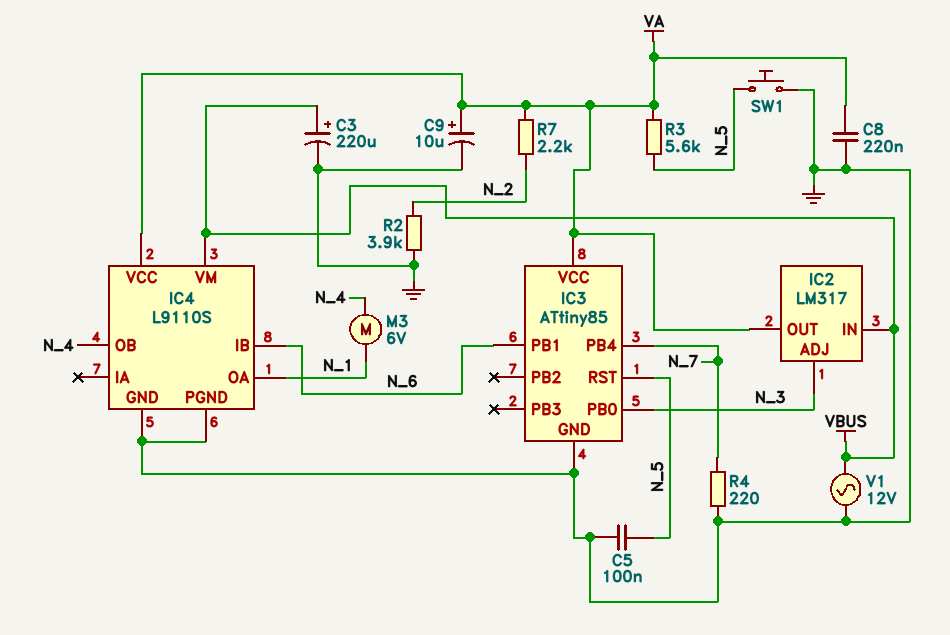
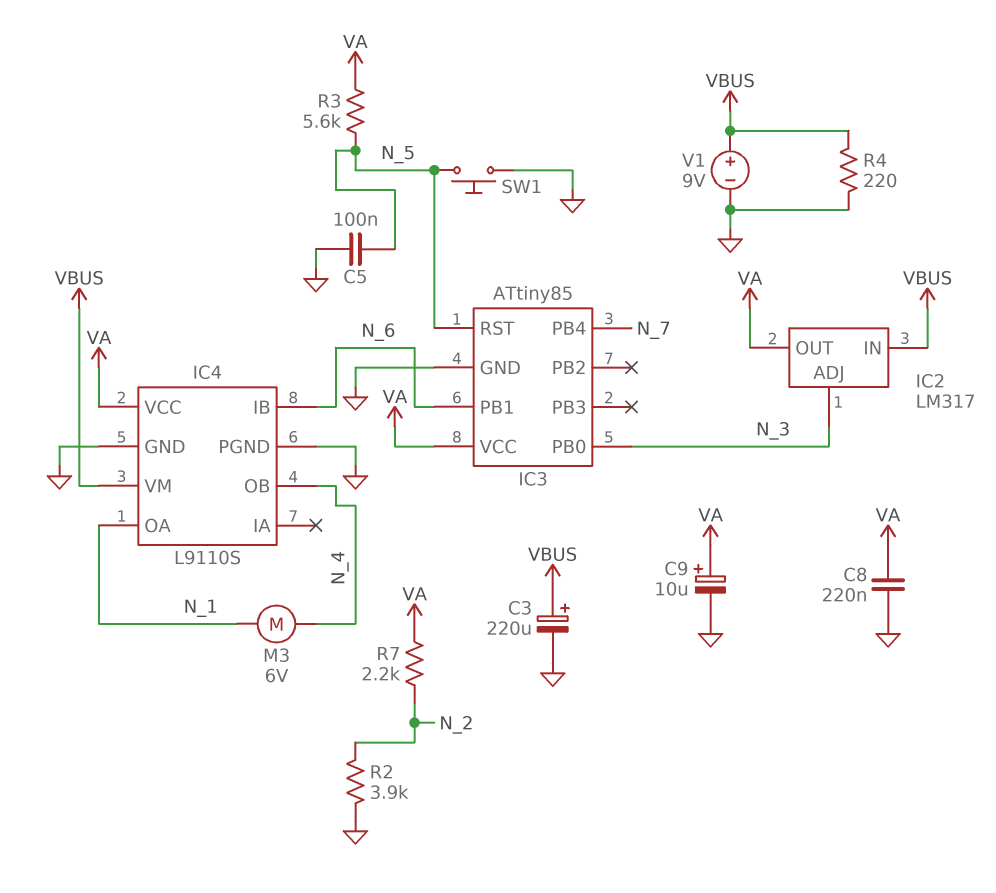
R4: 220 (GND, N_7) -> 220 (GND, VBUS)
V1: AC 12V (GND, VBUS) -> 9V (plus VBUS, minus GND)

